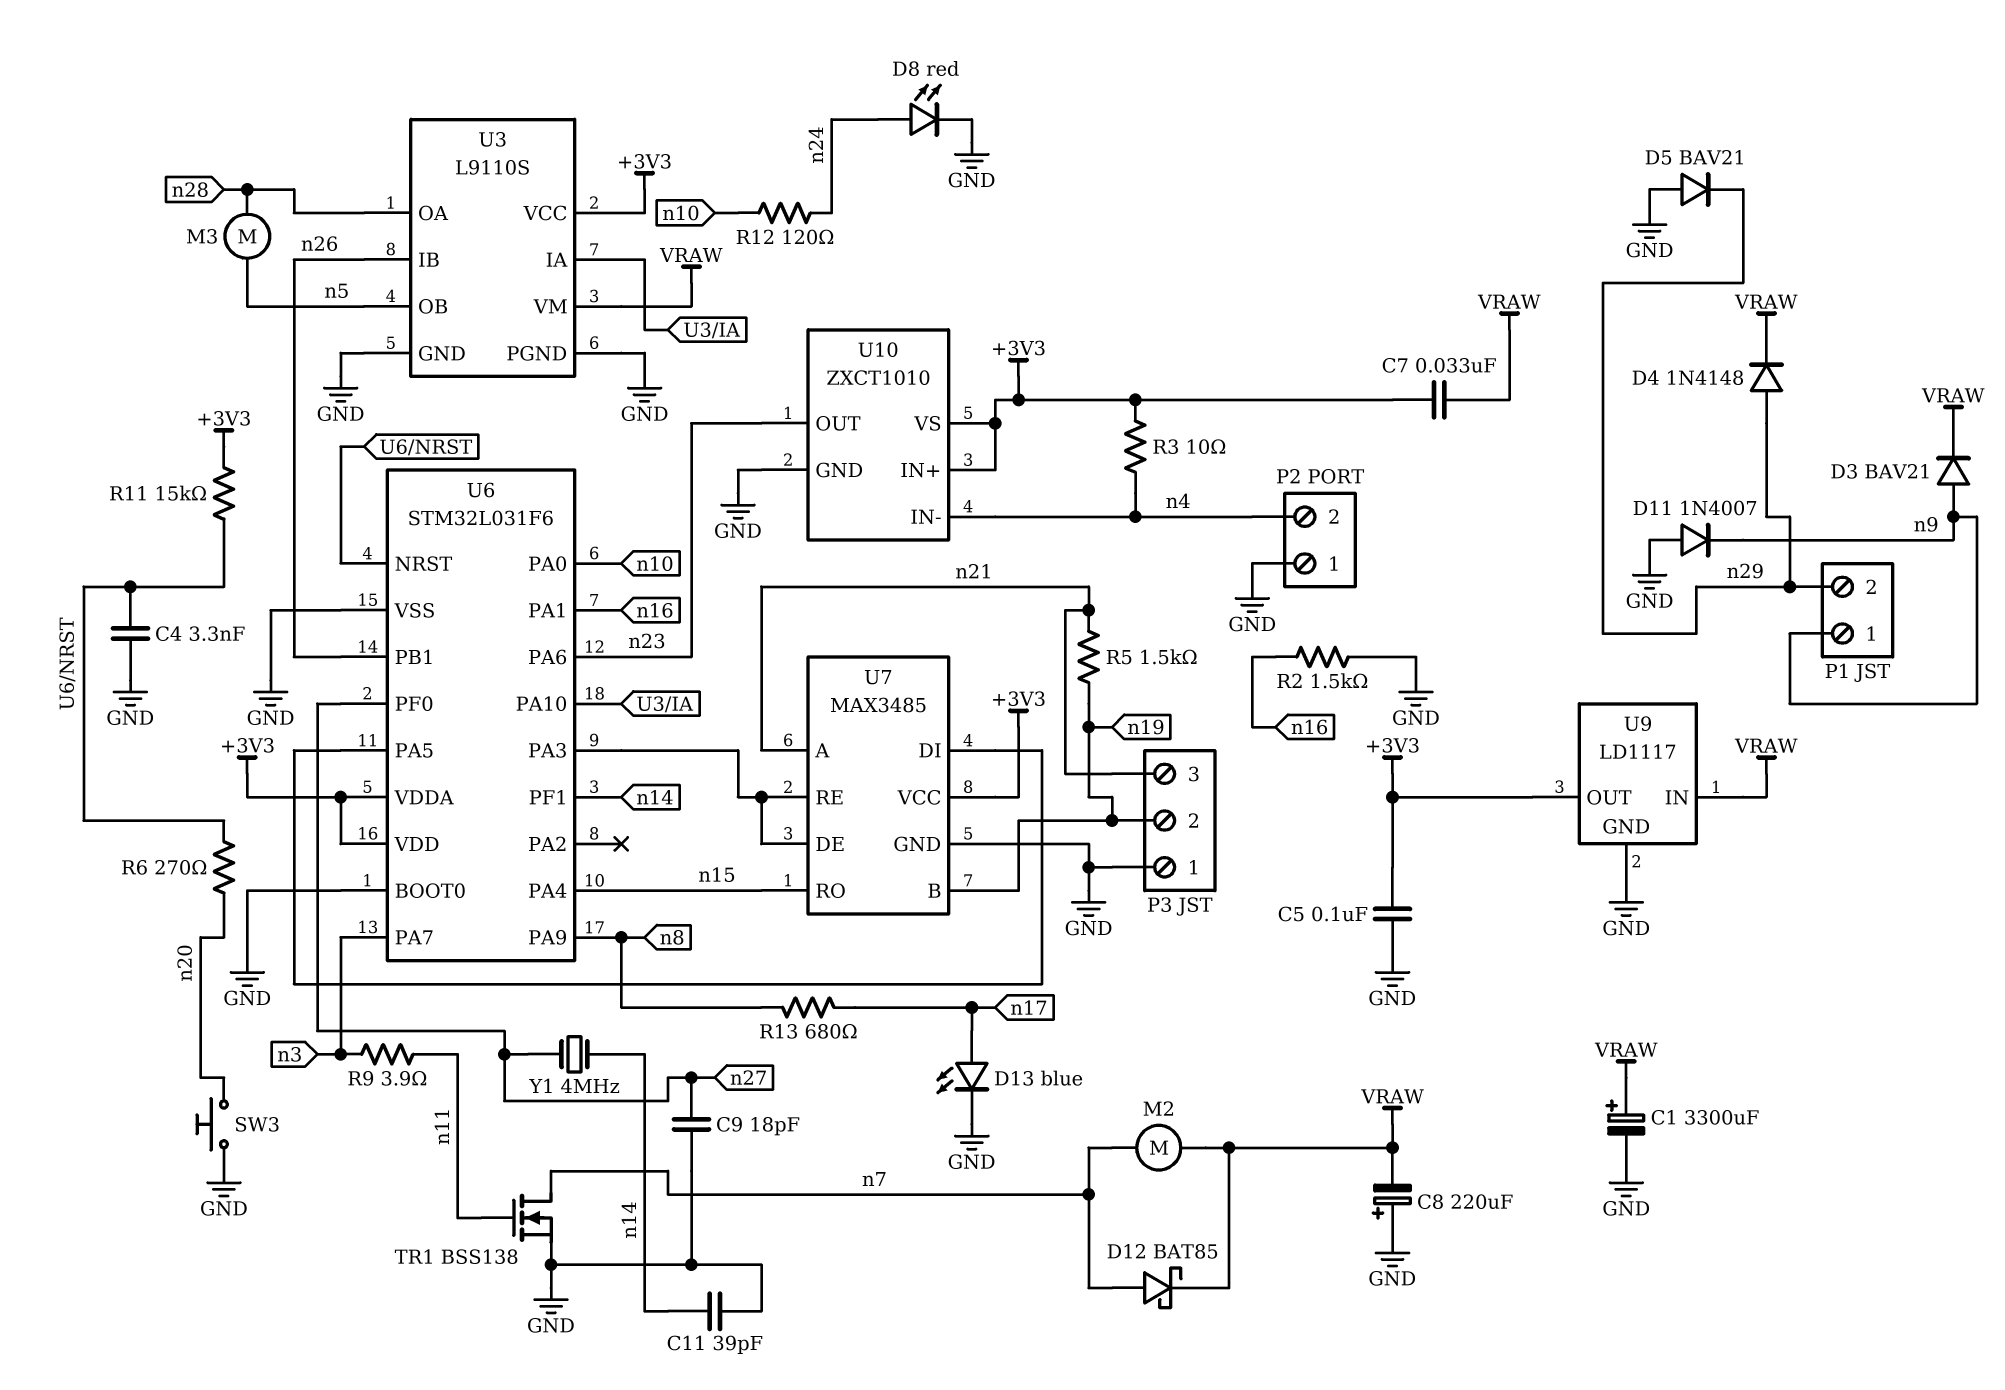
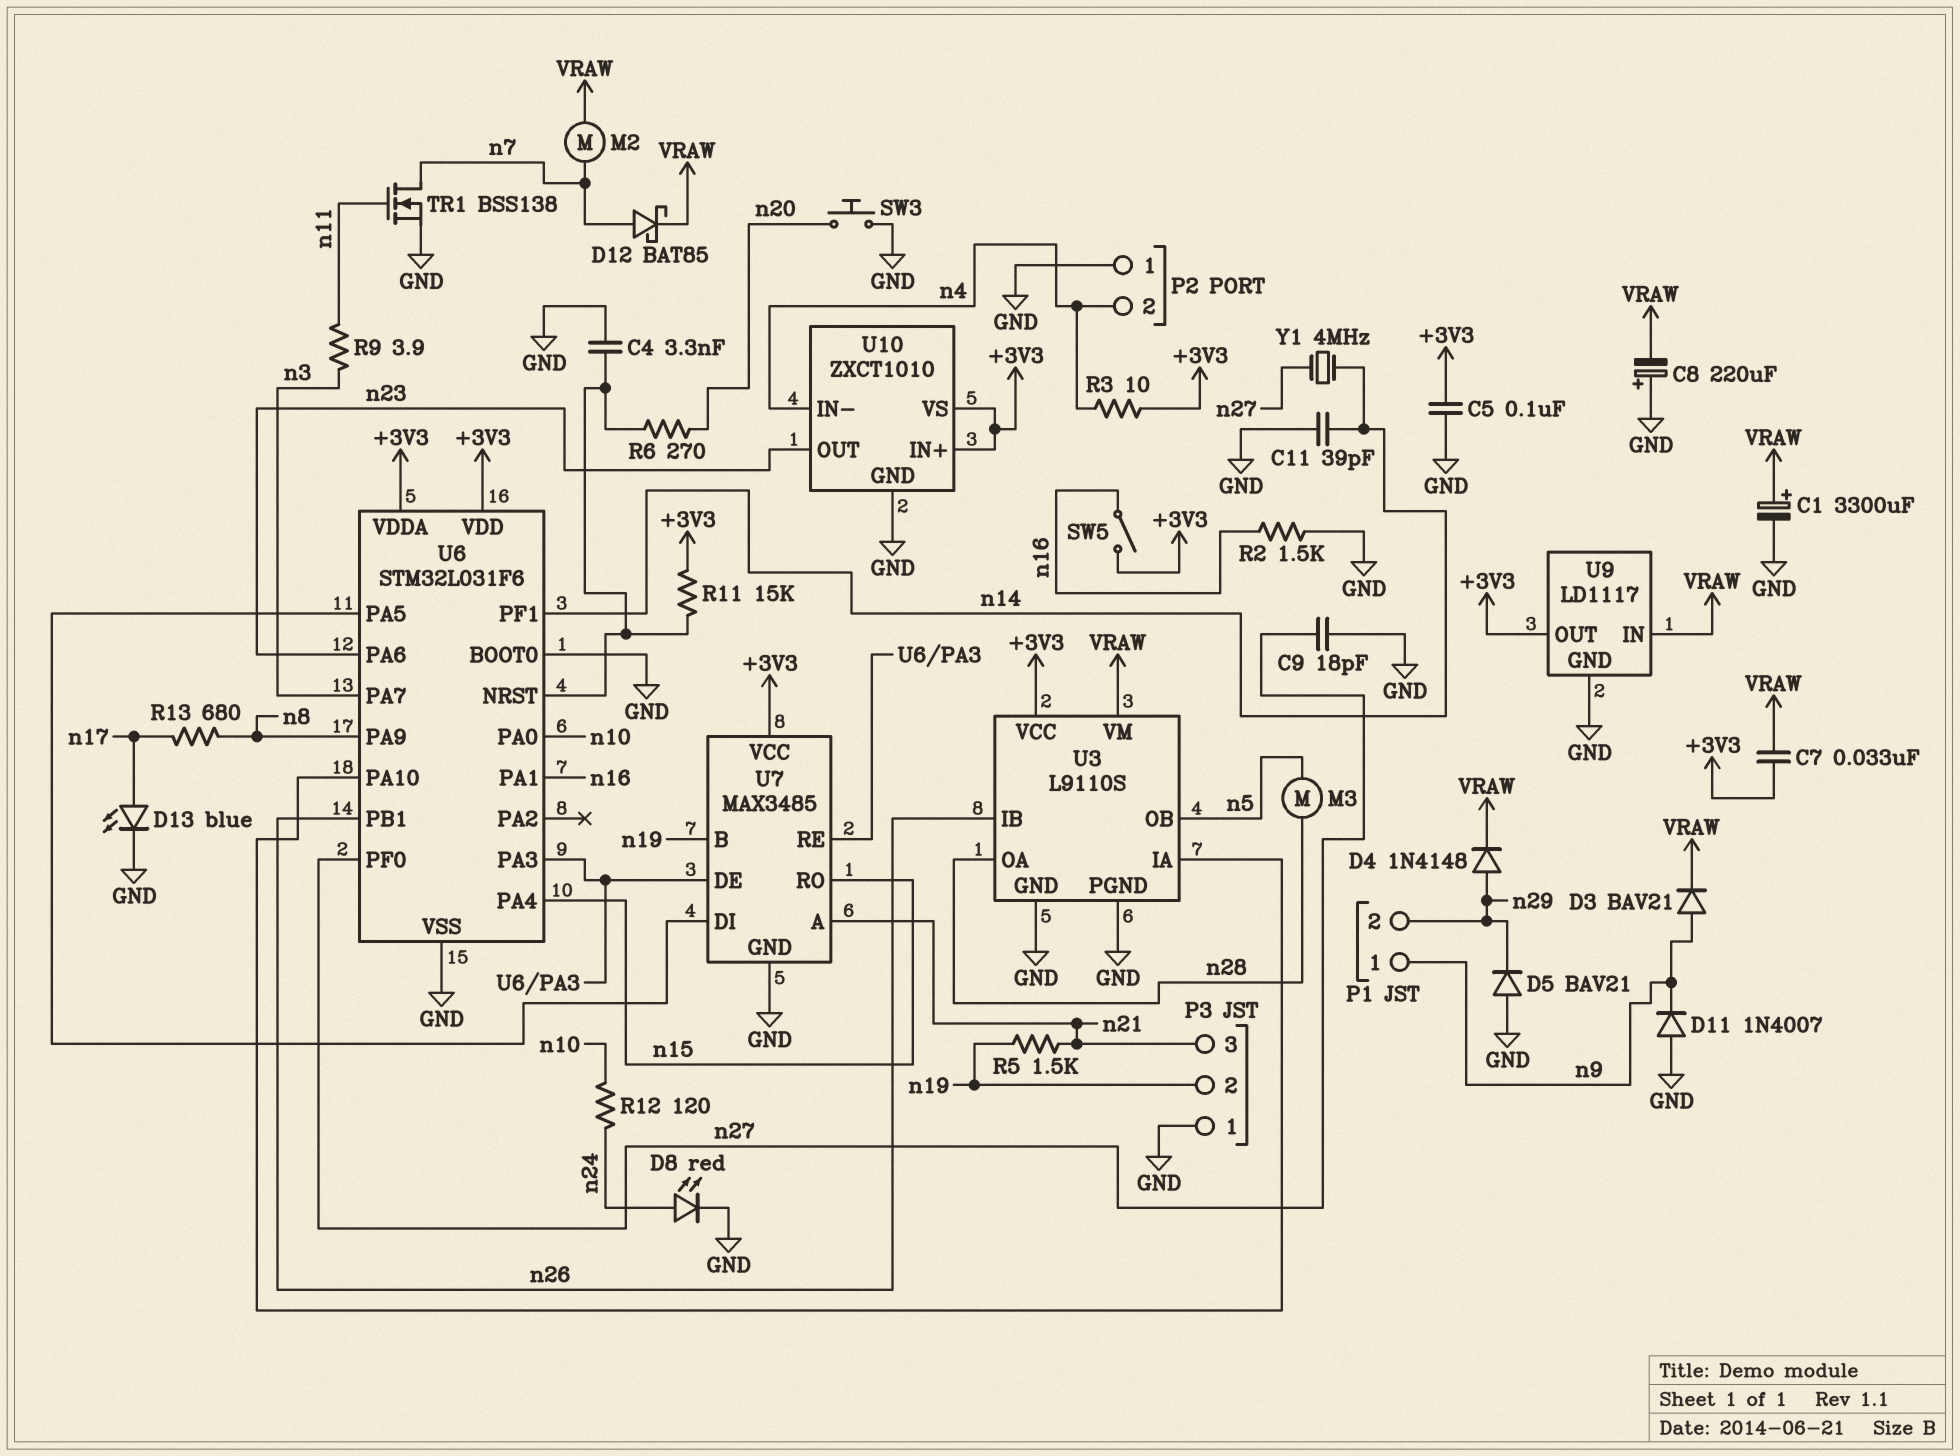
SW5: none -> switch (+3V3, n16)

